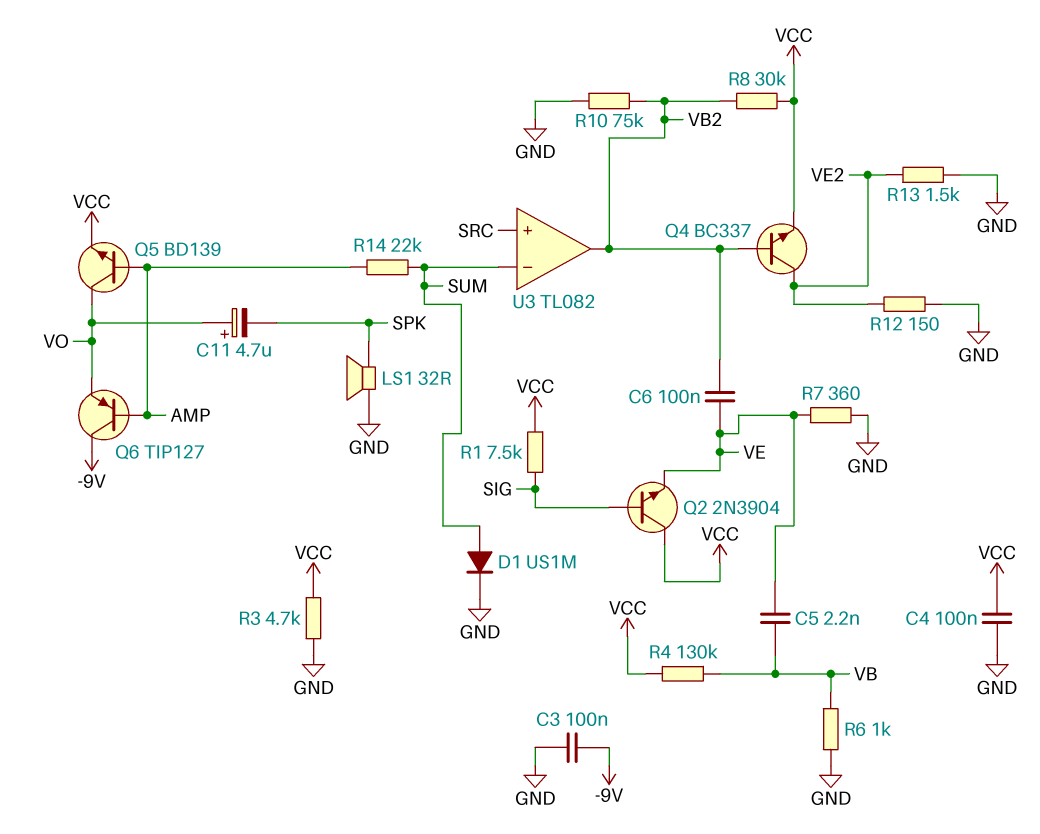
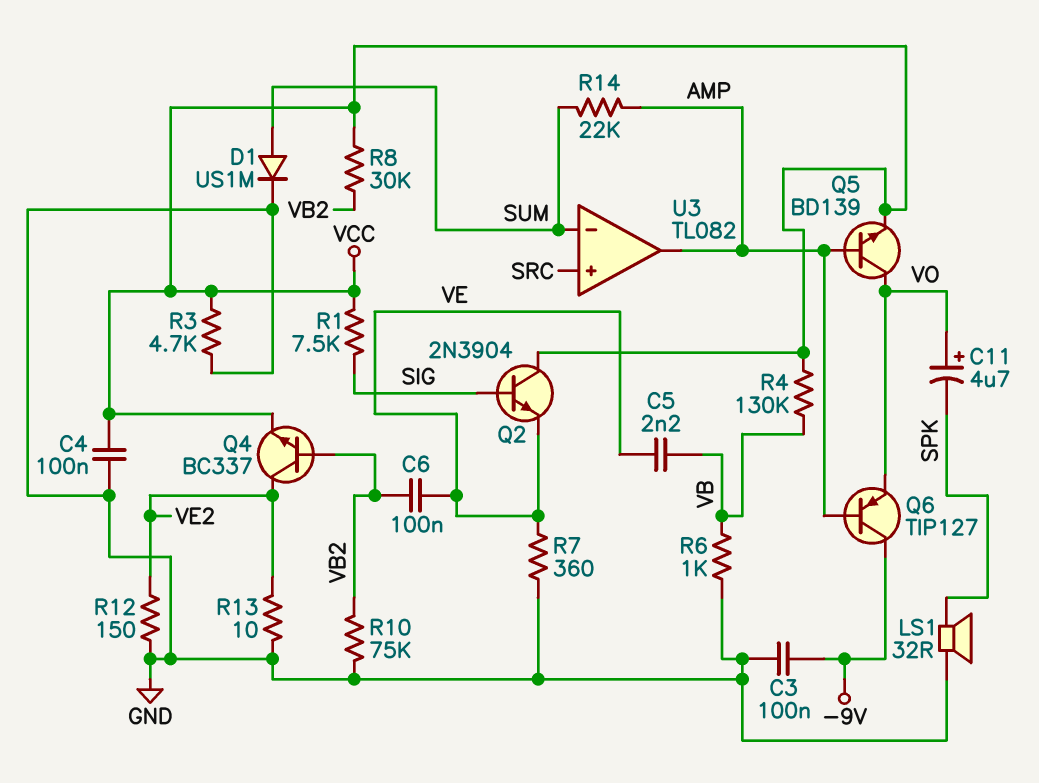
R13: 1.5k (GND, VE2) -> 10 (GND, VE2)
U3 pin out: VB2 -> AMP

